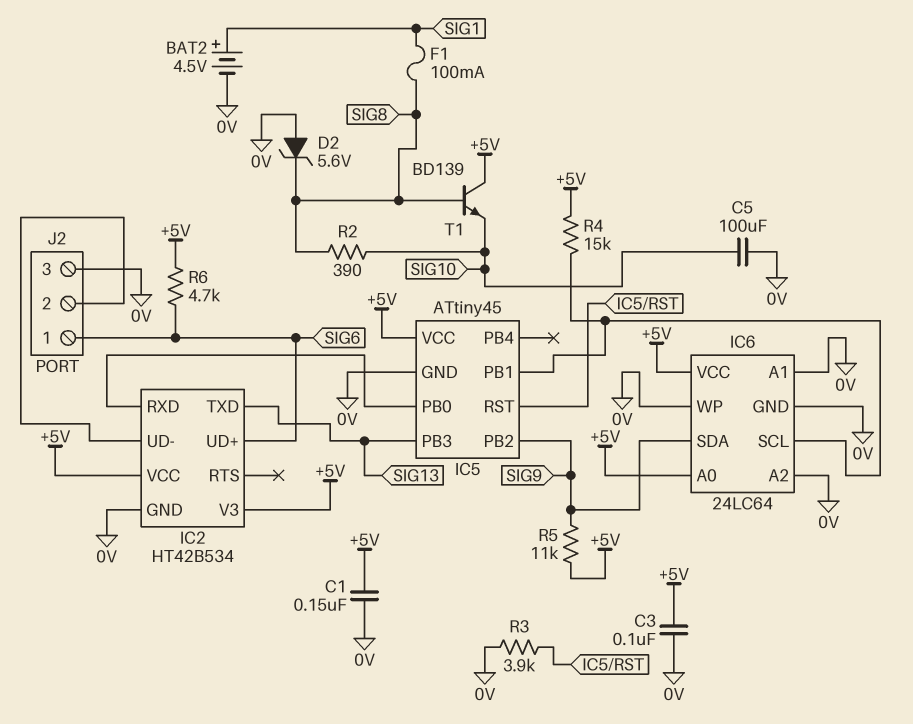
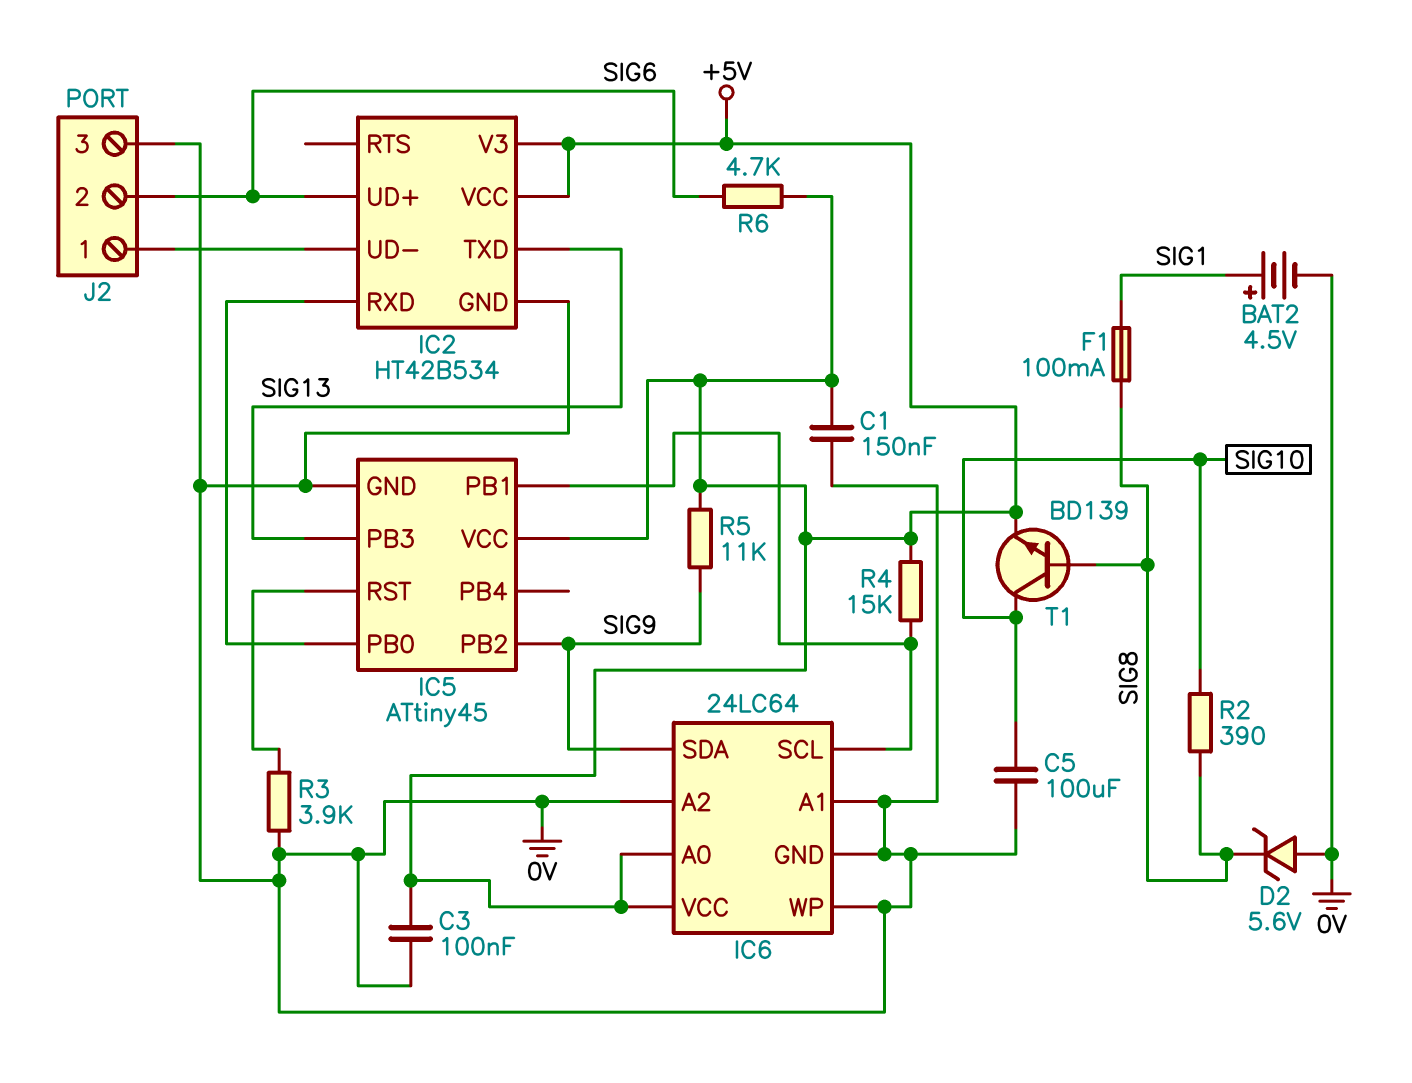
J2 pin 1: SIG6 -> IC2/UD-
J2 pin 2: IC2/UD- -> SIG6
T1: NPN BD139 (B SIG8, C +5V, E SIG10) -> NPN BD139 (B SIG8, C SIG10, E +5V)

